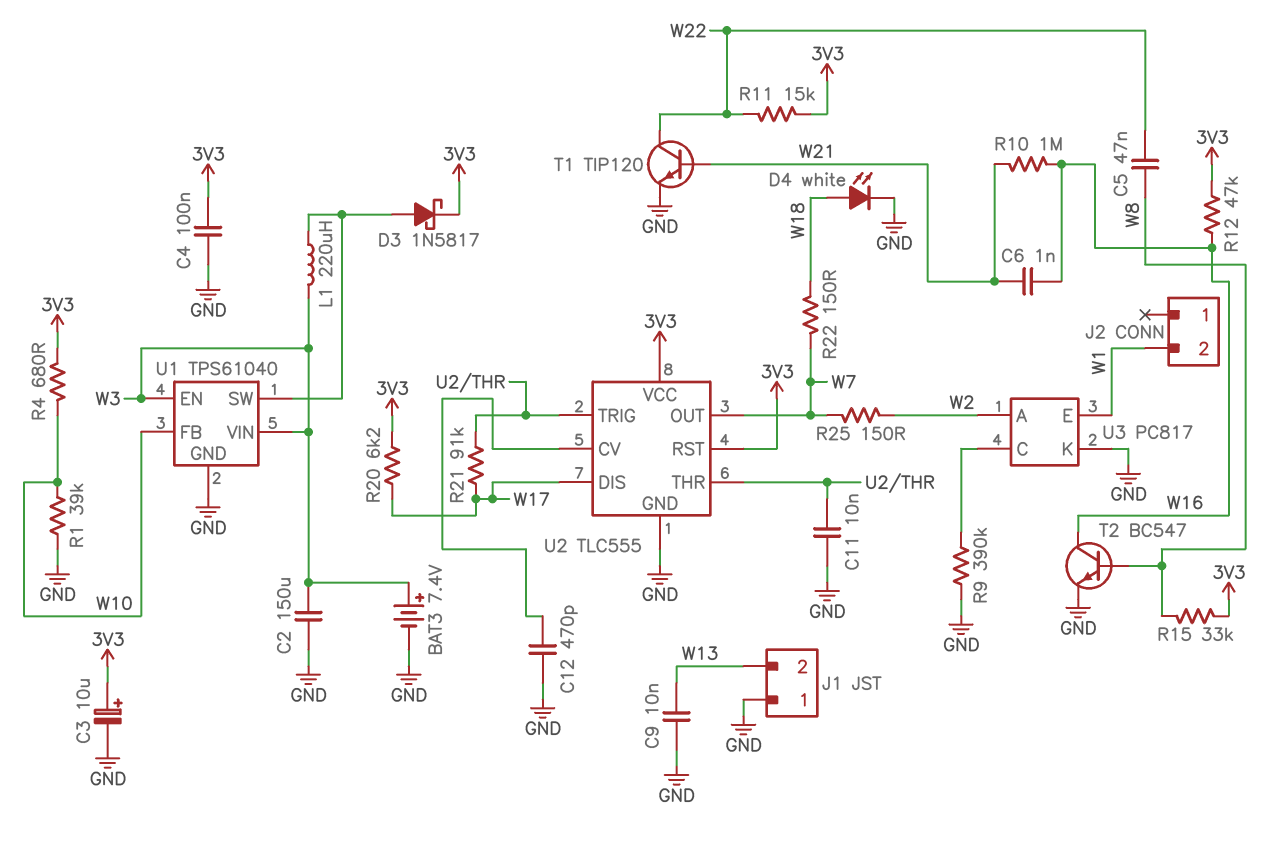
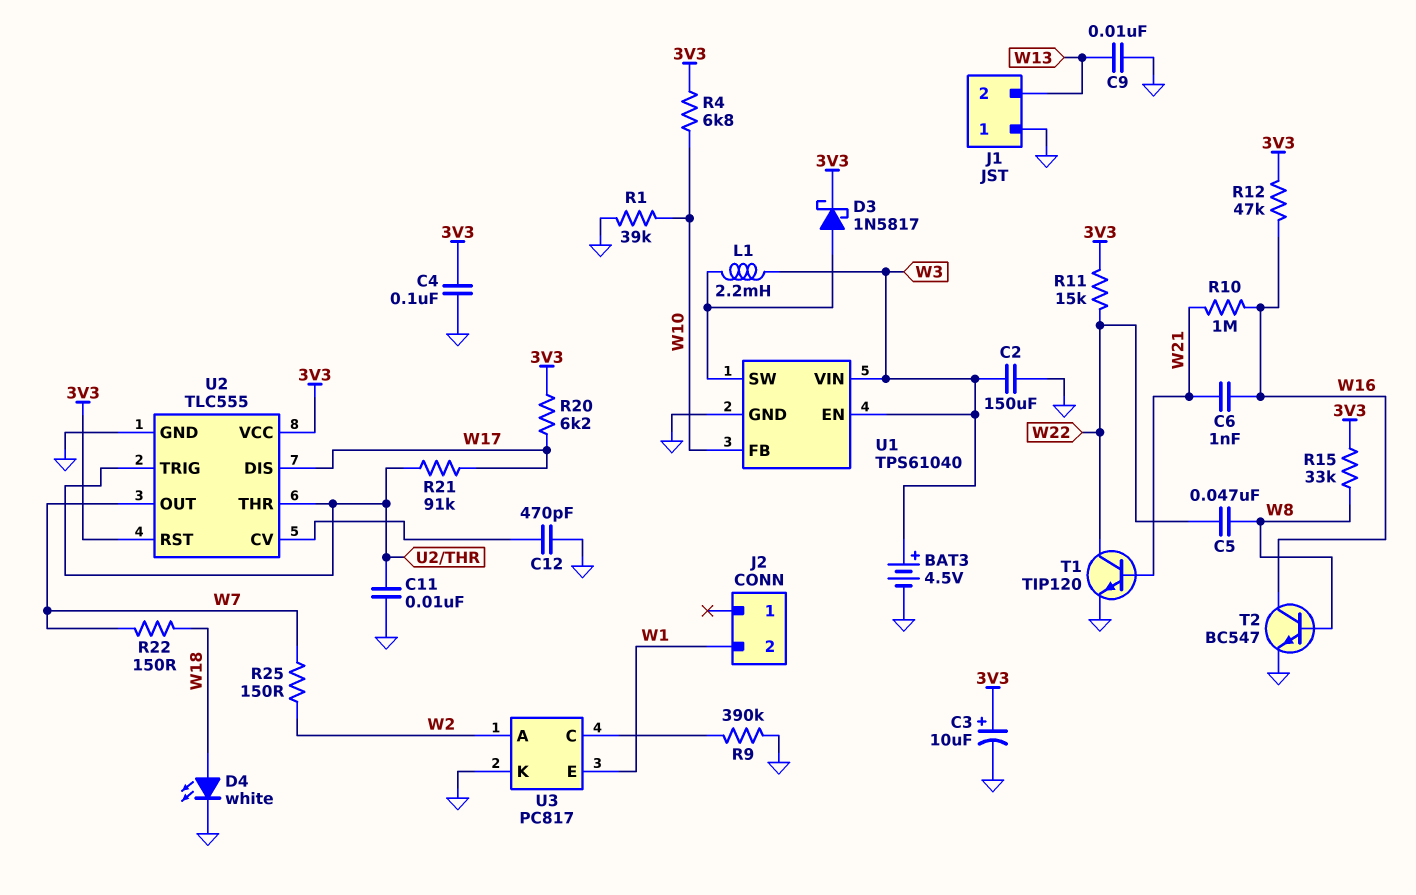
BAT3: 7.4V (plus W3, minus GND) -> 4.5V (plus W3, minus GND)
L1: 220uH (U1/SW, W3) -> 2.2mH (U1/SW, W3)
R4: 680 (3V3, W10) -> 6.8k (3V3, W10)

